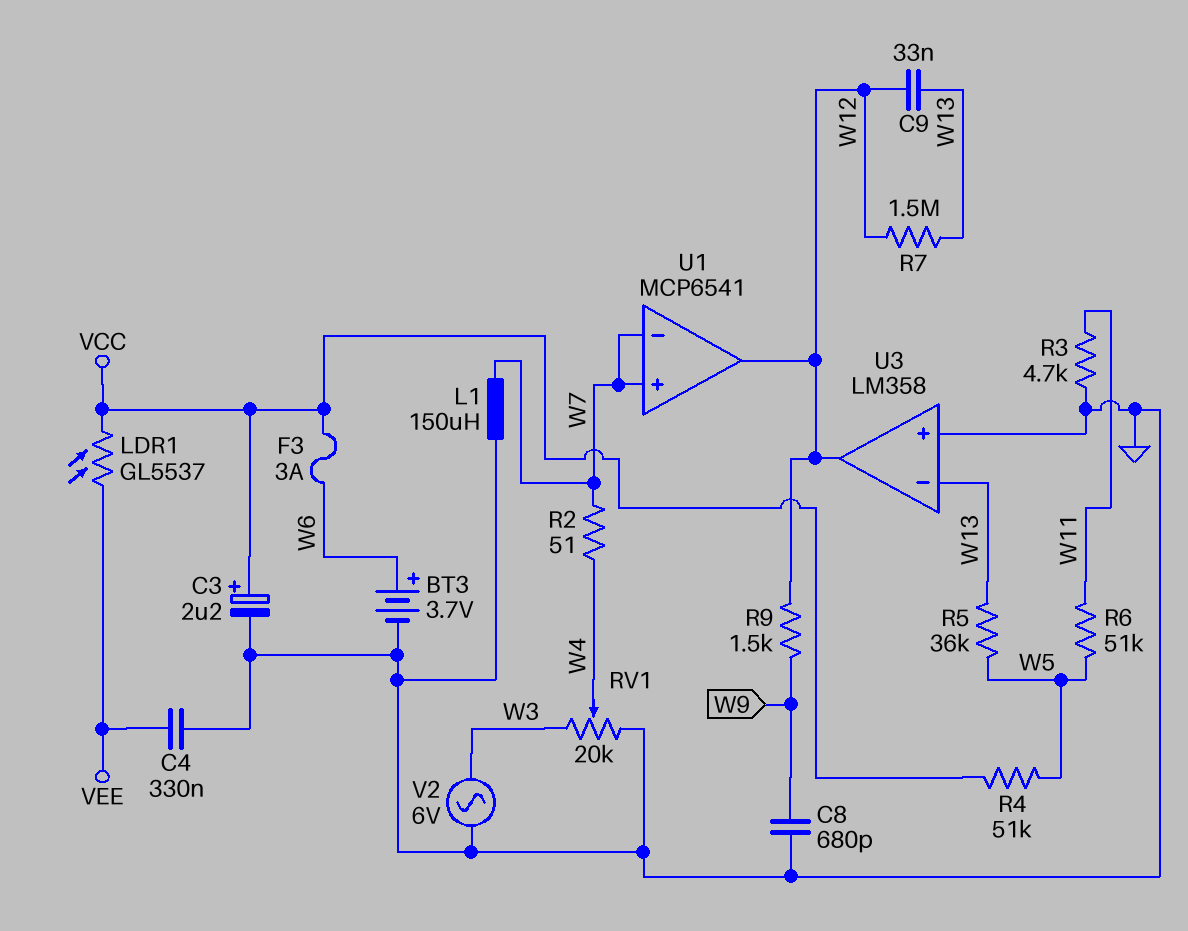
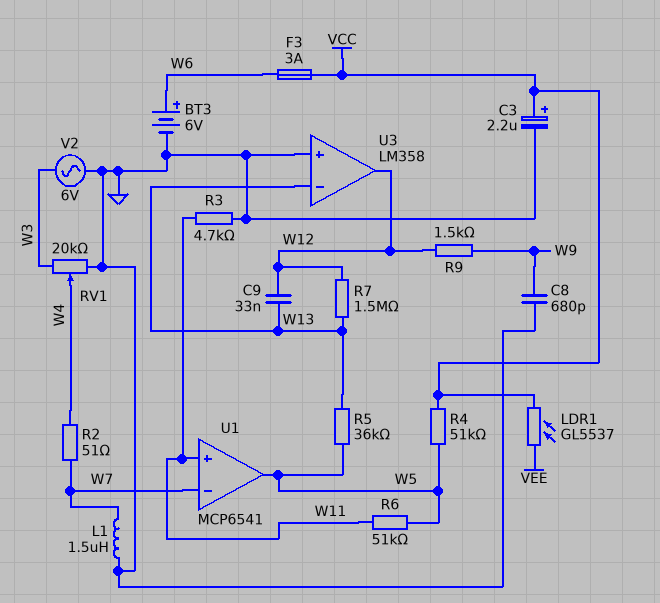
BT3: 3.7V (plus W6, minus GND) -> 6V (plus W6, minus GND)
C4: 330nF (GND, VEE) -> none
L1: 150uH (GND, W7) -> 1.5uH (GND, W7)
U1 pin in+: W7 -> W11
U1 pin out: W12 -> W5

